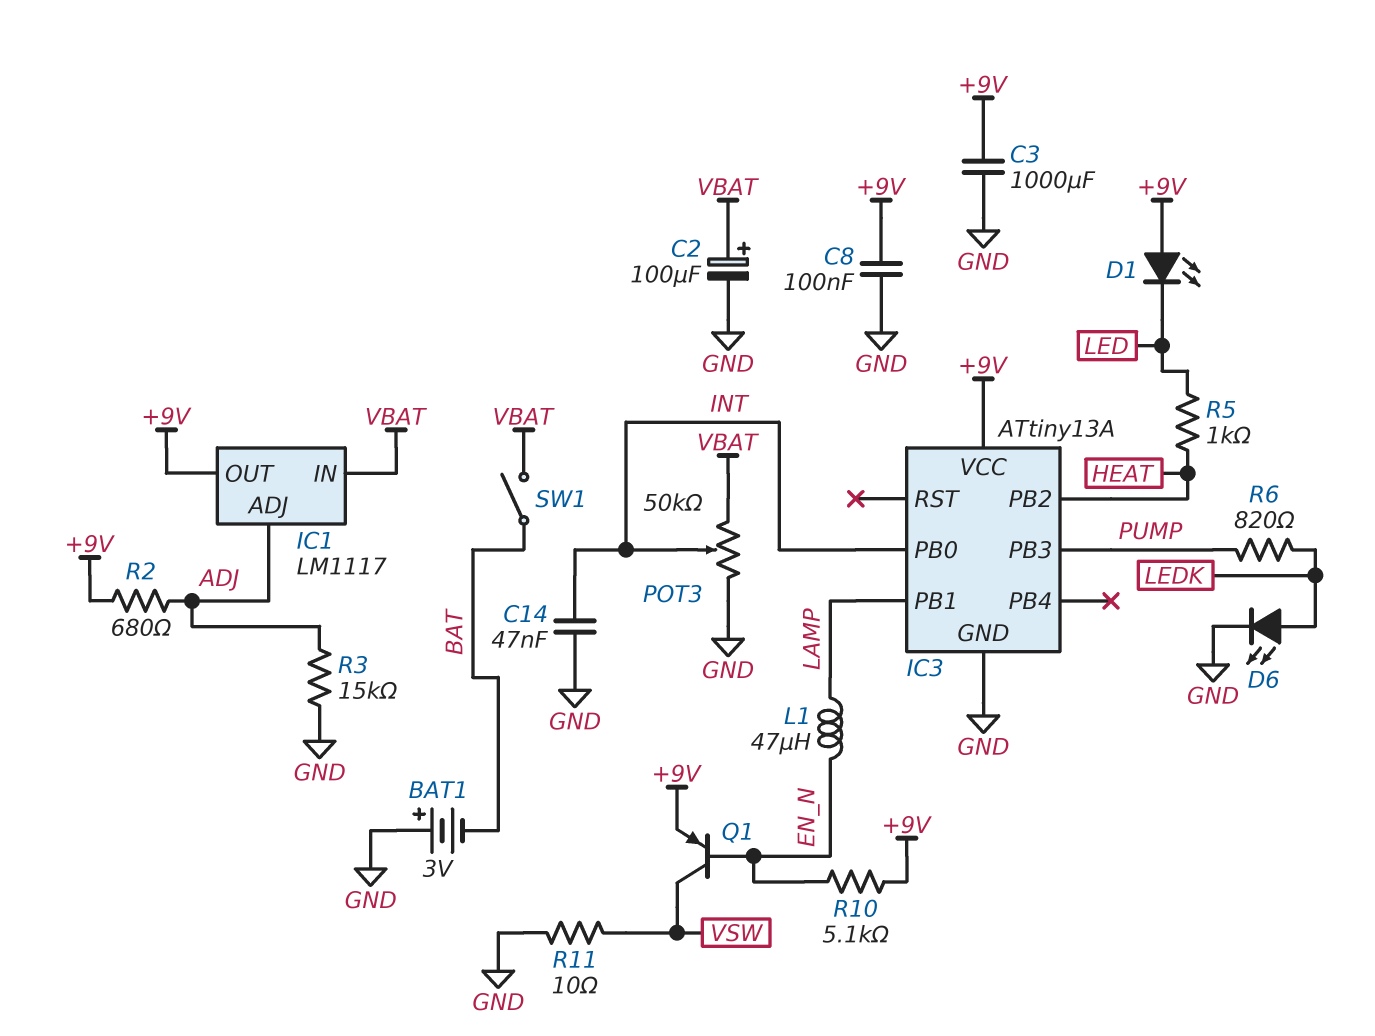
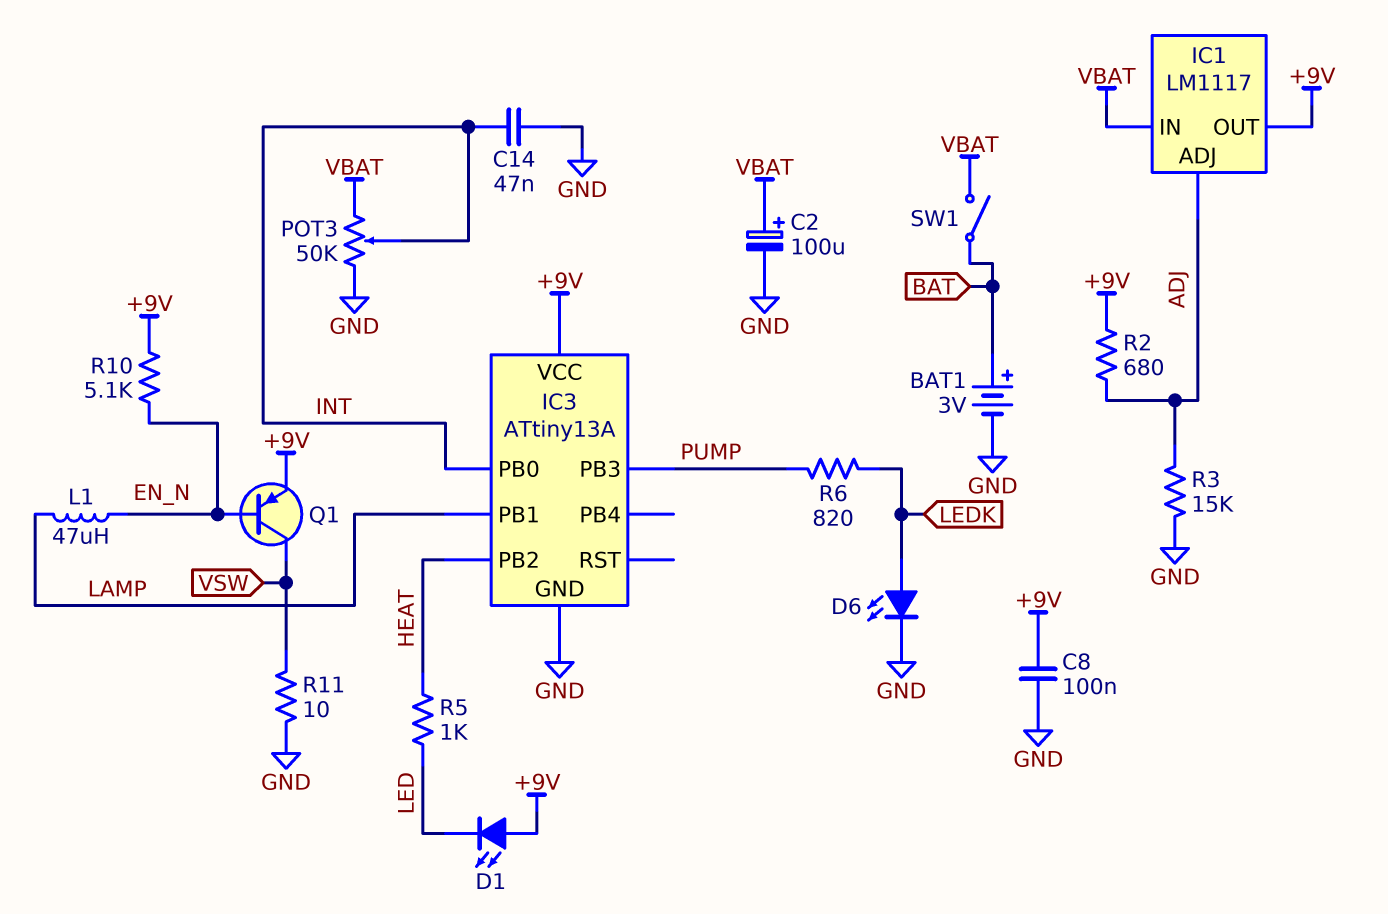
BAT1: 3V (plus GND, minus BAT) -> 3V (plus BAT, minus GND)
C3: 1000uF (+9V, GND) -> none

